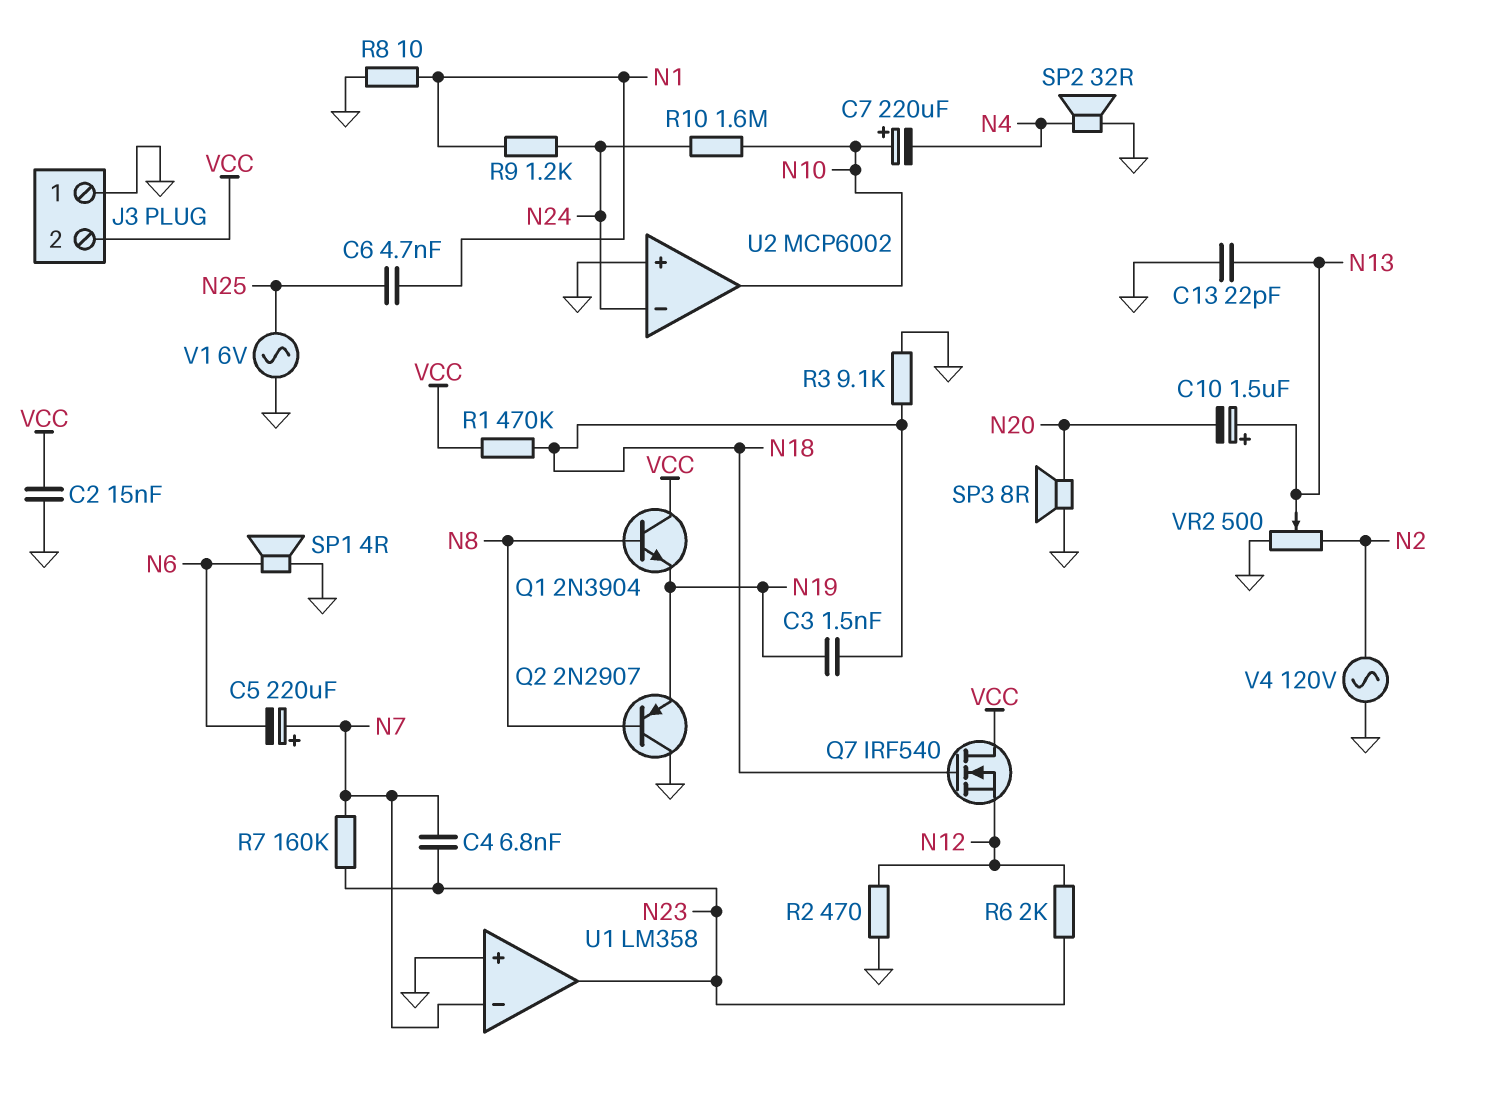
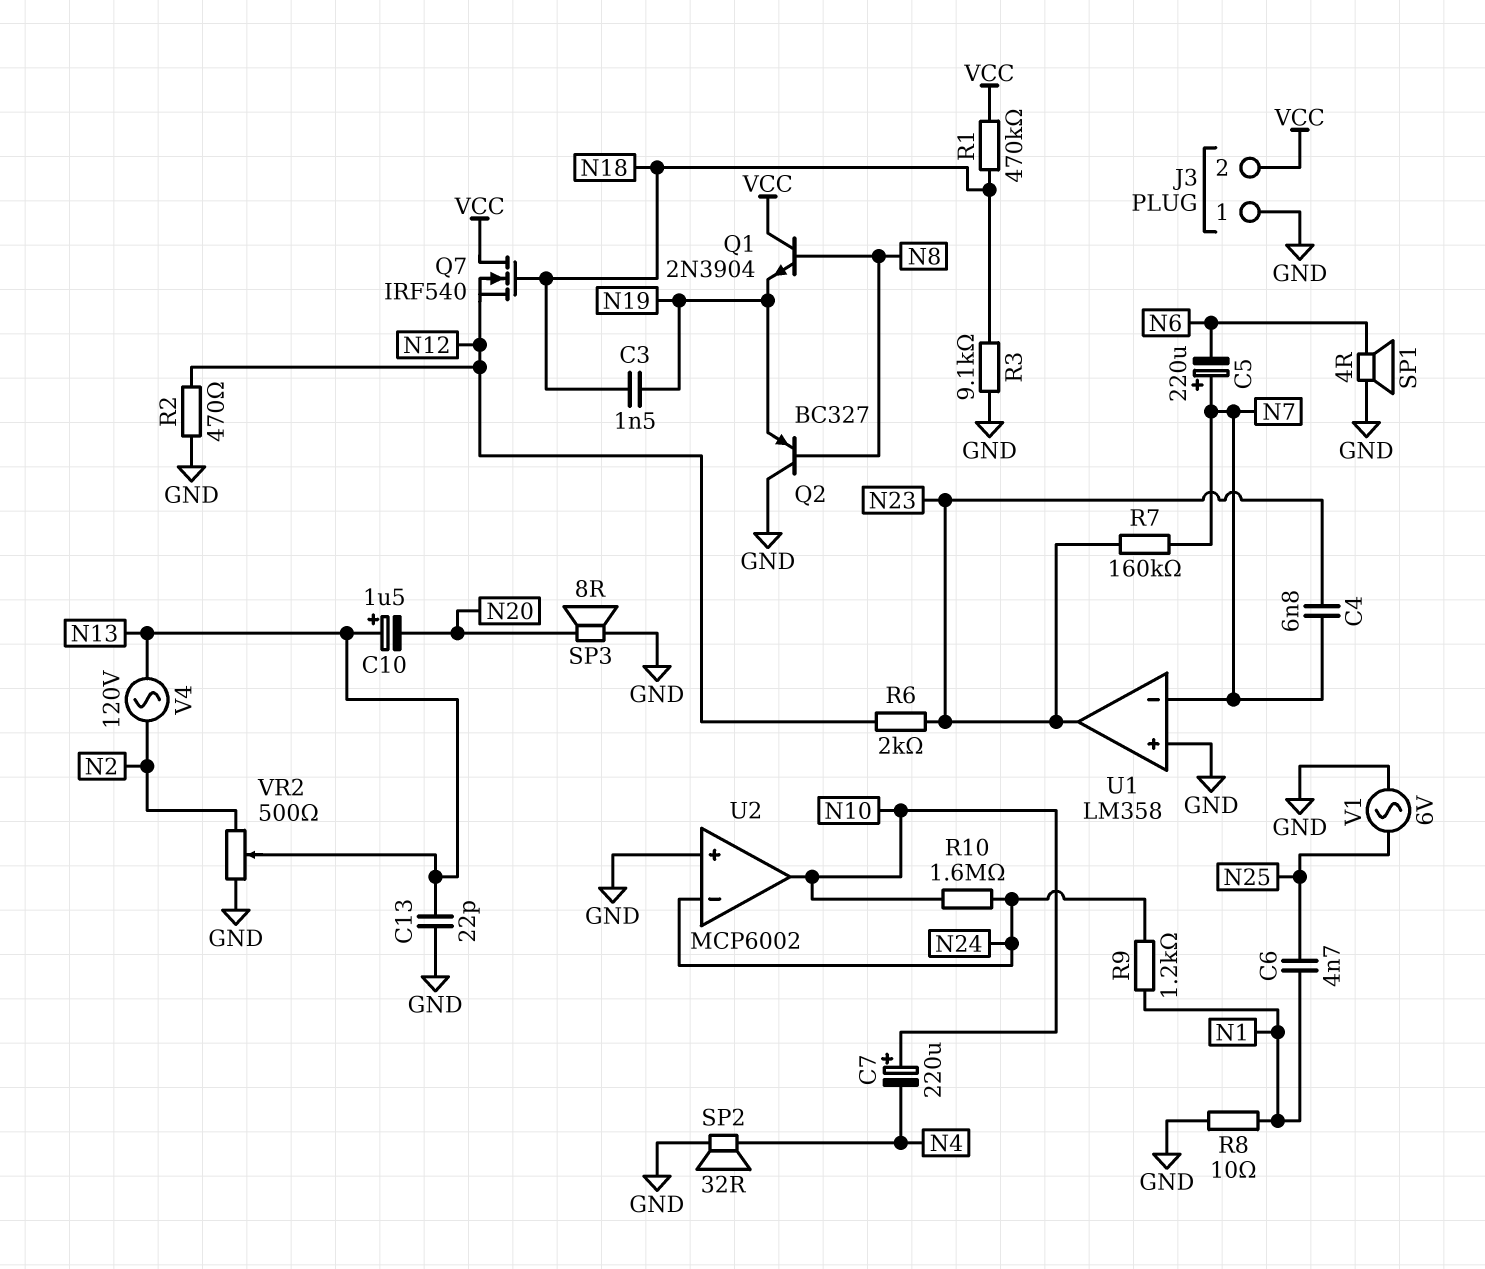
C2: 15nF (GND, VCC) -> none
Q2: PNP 2N2907 (B N8, C GND, E N19) -> PNP BC327 (B N8, C GND, E N19)
V4: AC 120V (GND, N2) -> AC 120V (N2, N13)

